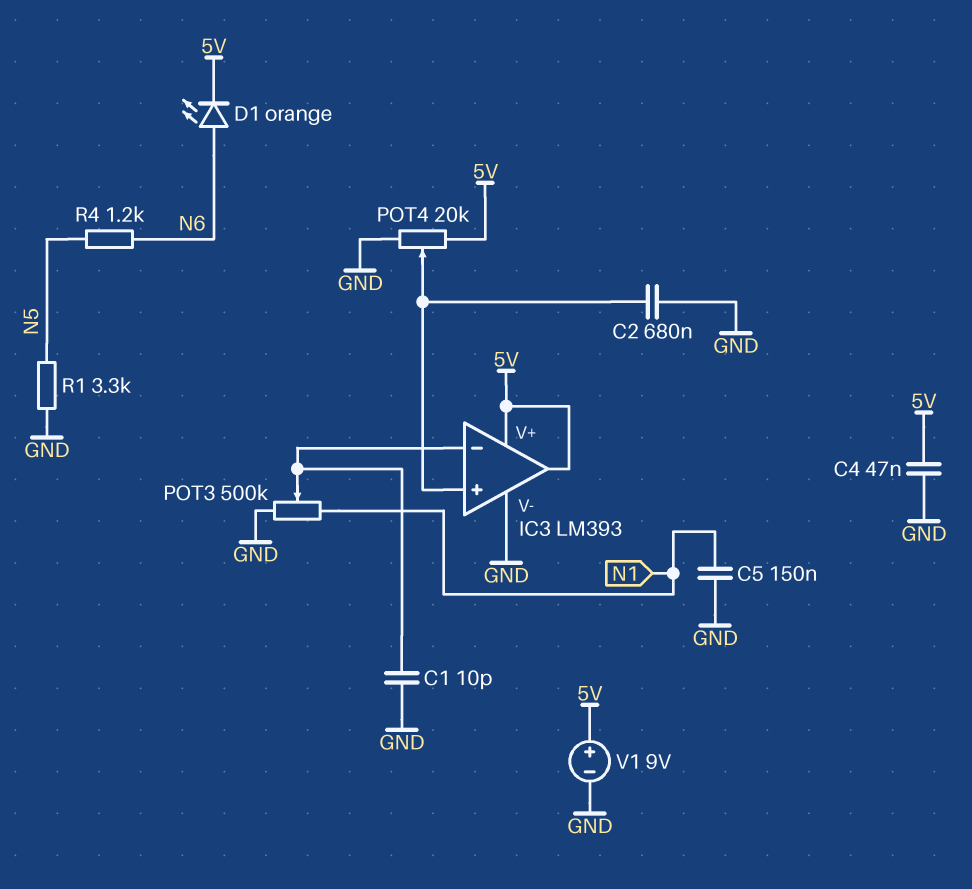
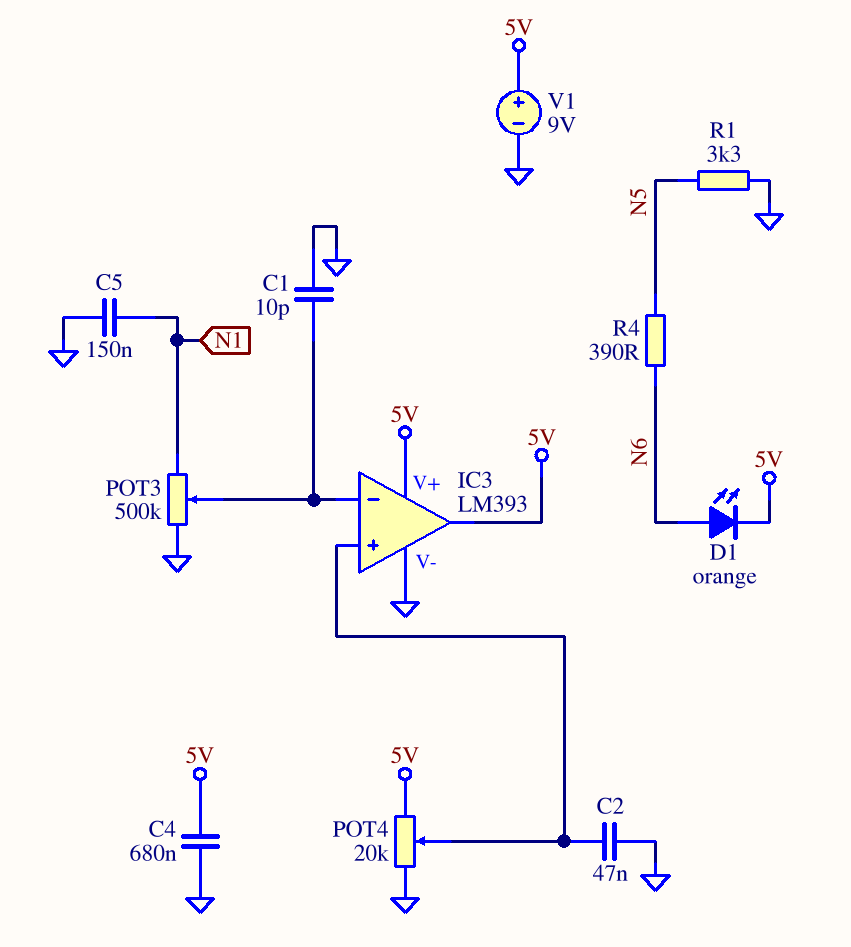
C2: 680nF (GND, IC3/in+) -> 47nF (GND, IC3/in+)
C4: 47nF (5V, GND) -> 680nF (5V, GND)
R4: 1.2k (N5, N6) -> 390 (N5, N6)

